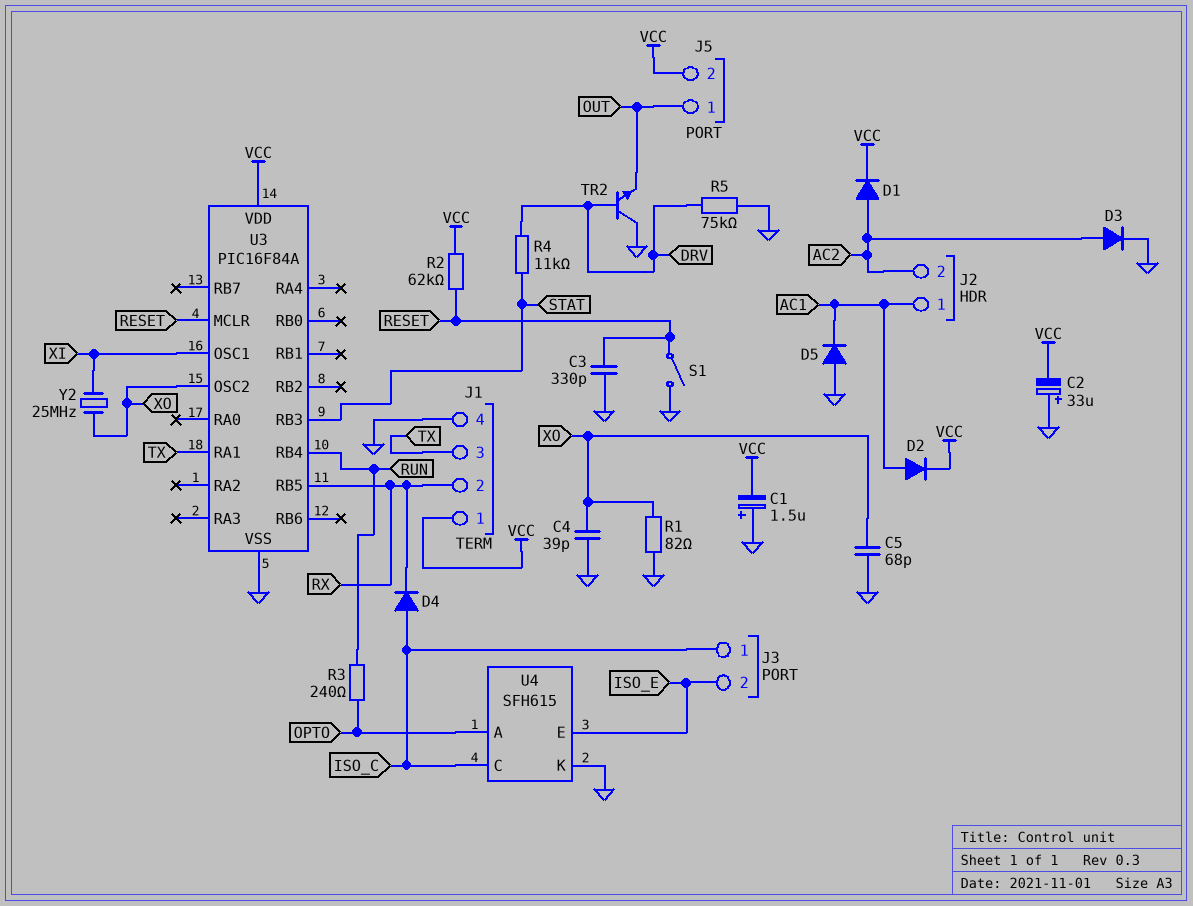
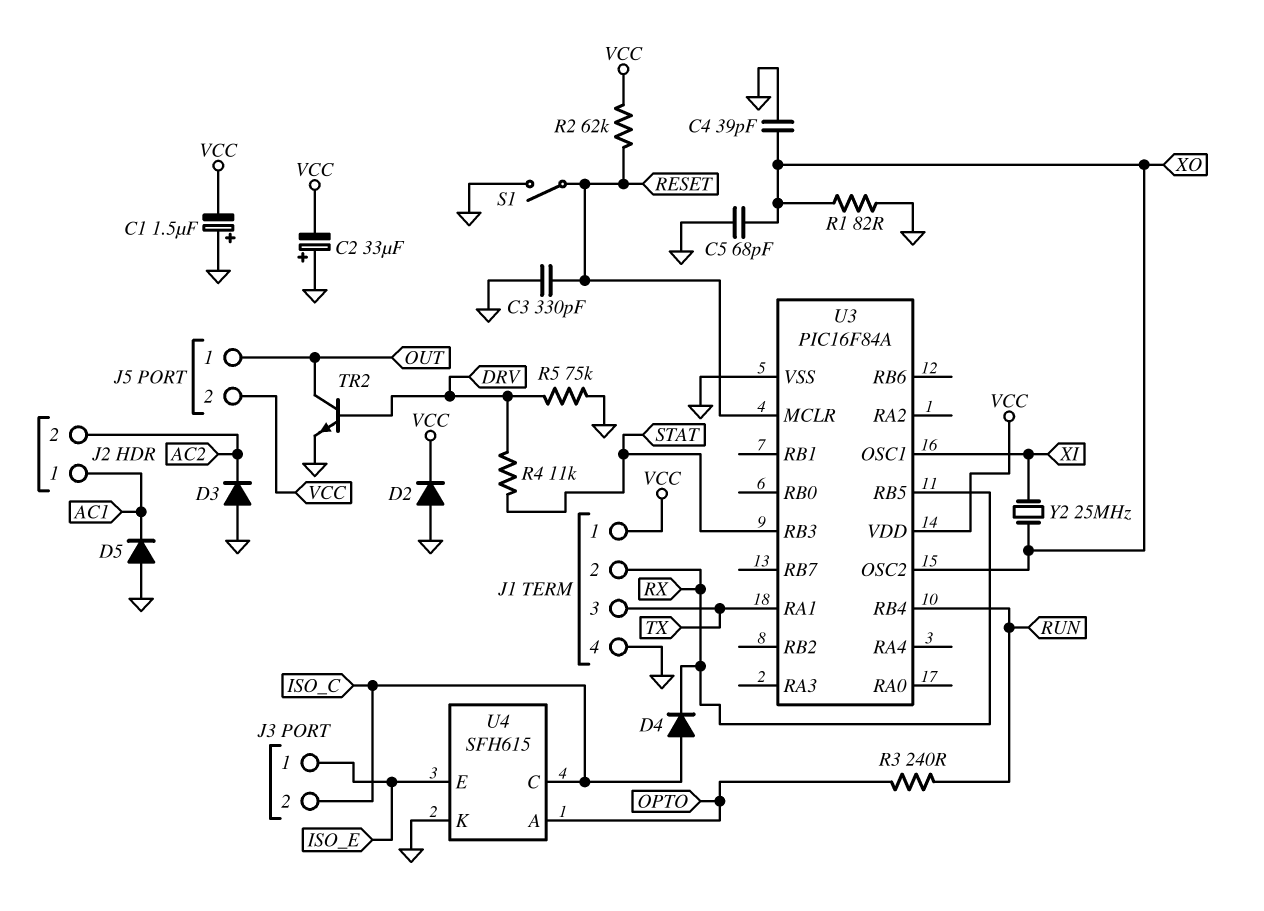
D1: diode (A AC2, K VCC) -> none
D2: diode (A AC1, K VCC) -> diode (A GND, K VCC)
D3: diode (A AC2, K GND) -> diode (A GND, K AC2)
J3 pin 1: ISO_C -> ISO_E
J3 pin 2: ISO_E -> ISO_C
TR2: NPN (B DRV, C GND, E OUT) -> NPN (B DRV, C OUT, E GND)

